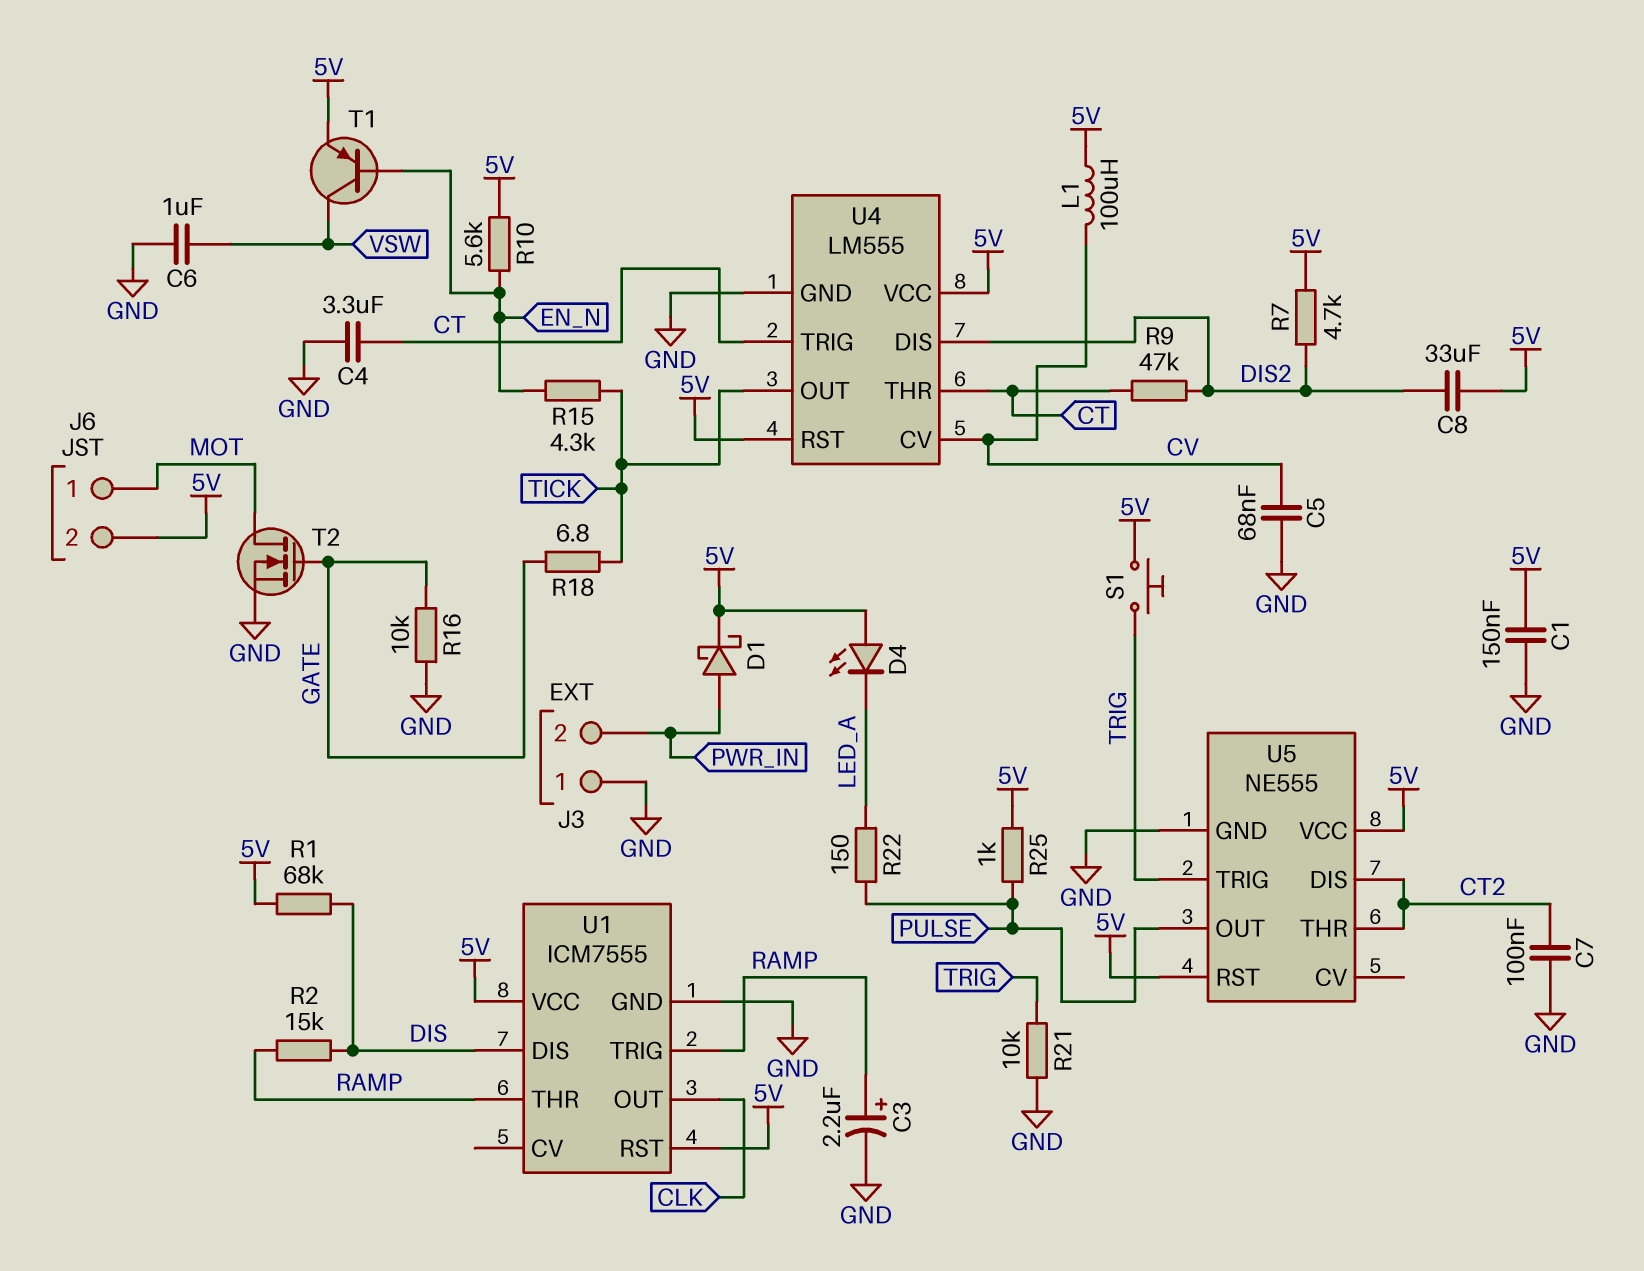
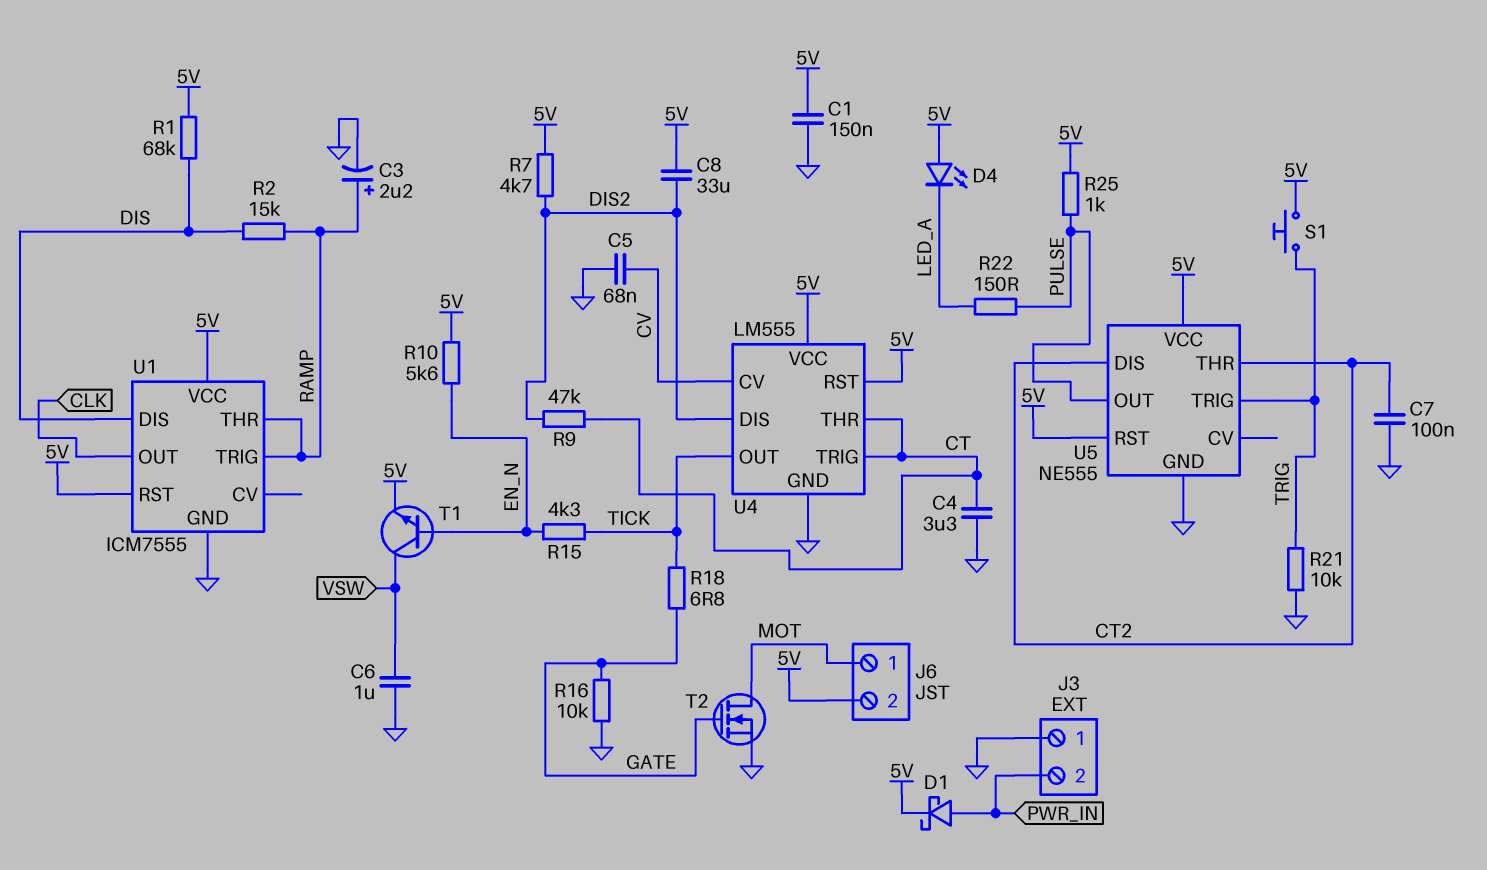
L1: 100uH (5V, CV) -> none
T1: PNP (B EN_N, C VSW, E 5V) -> NPN (B EN_N, C VSW, E 5V)

